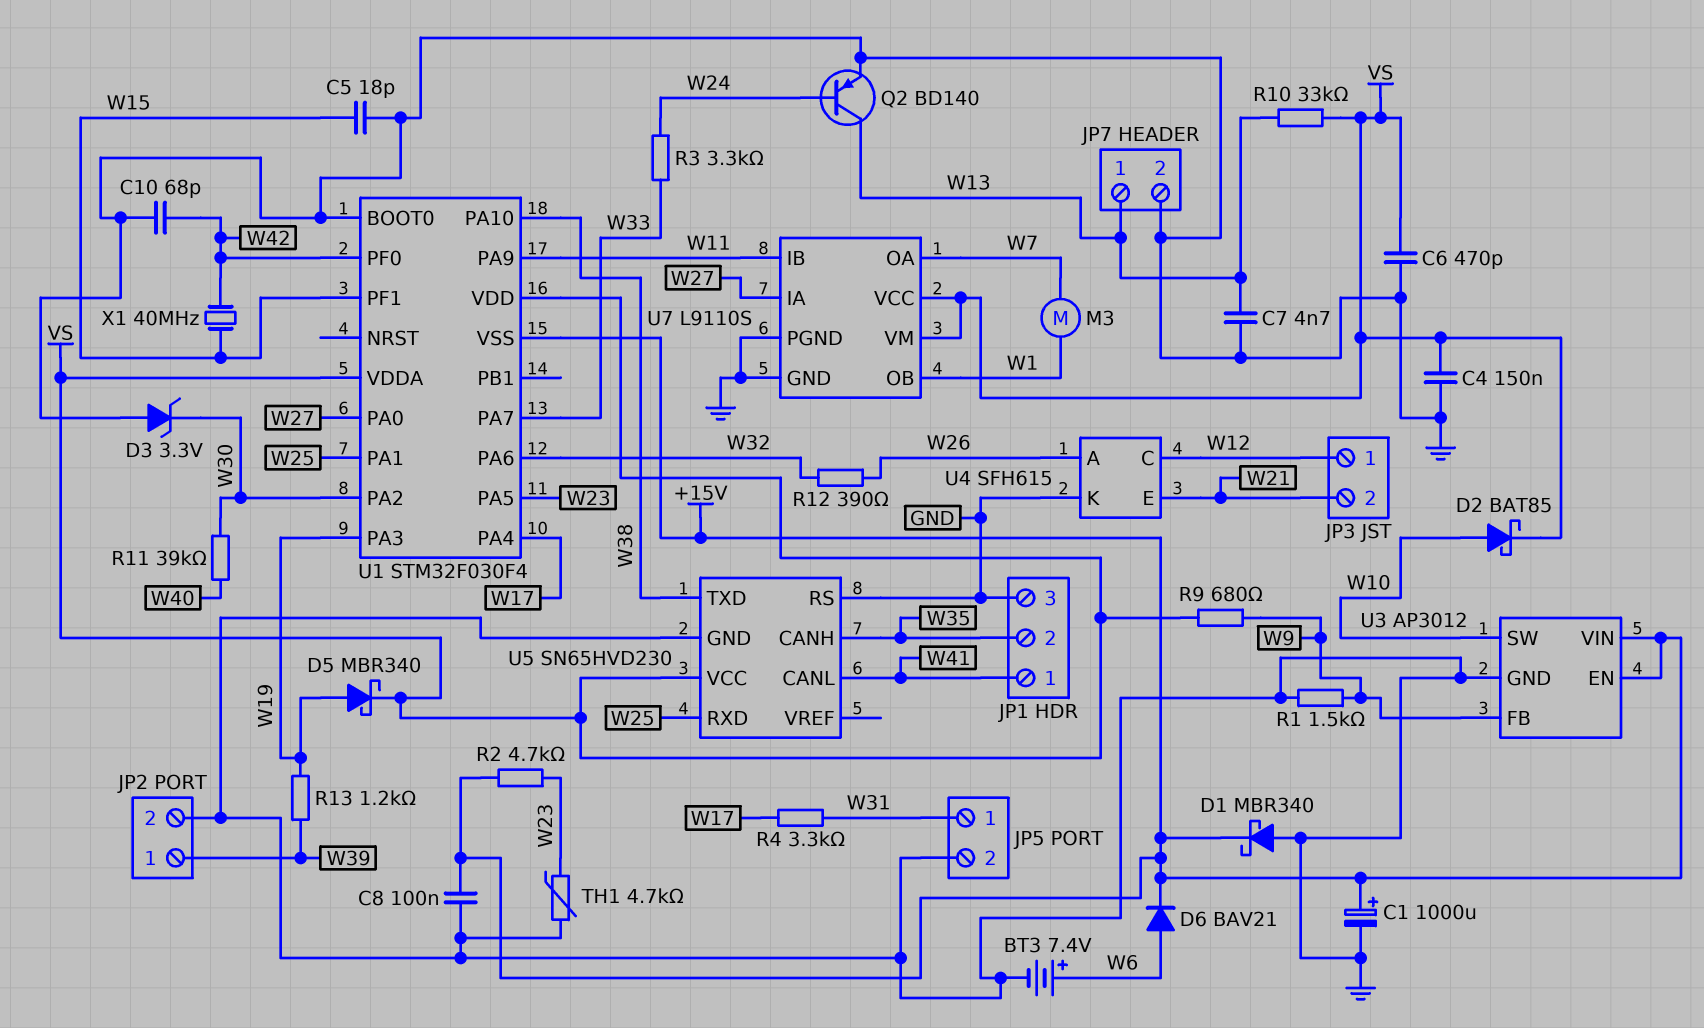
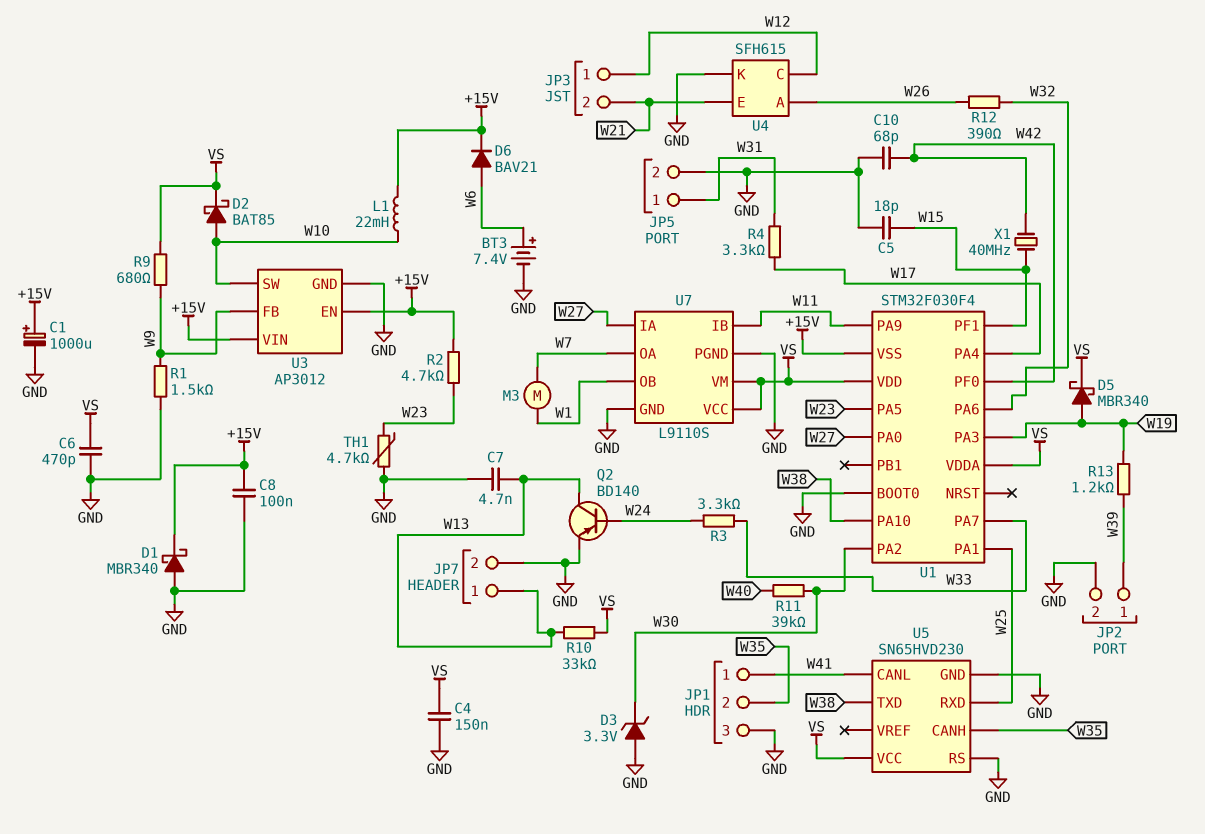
L1: none -> 22mH (+15V, W10)

